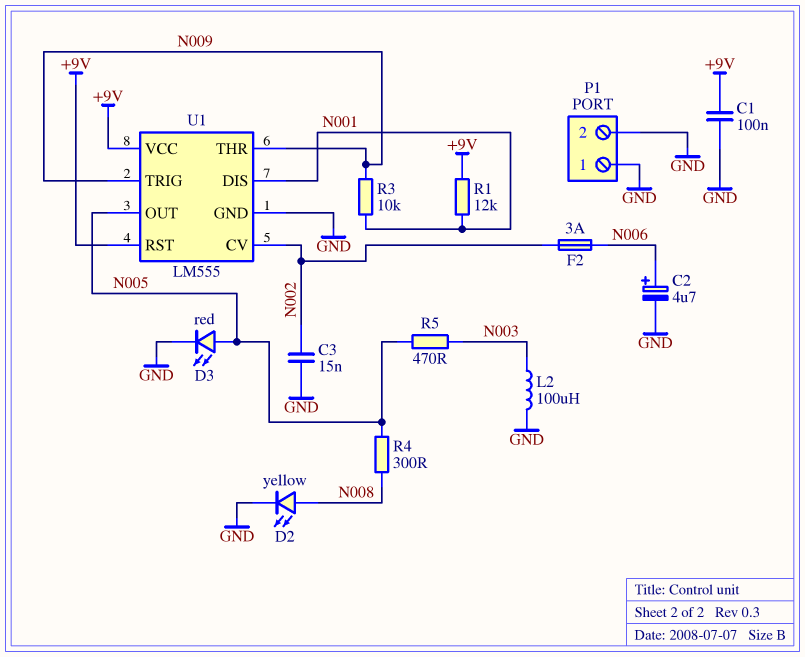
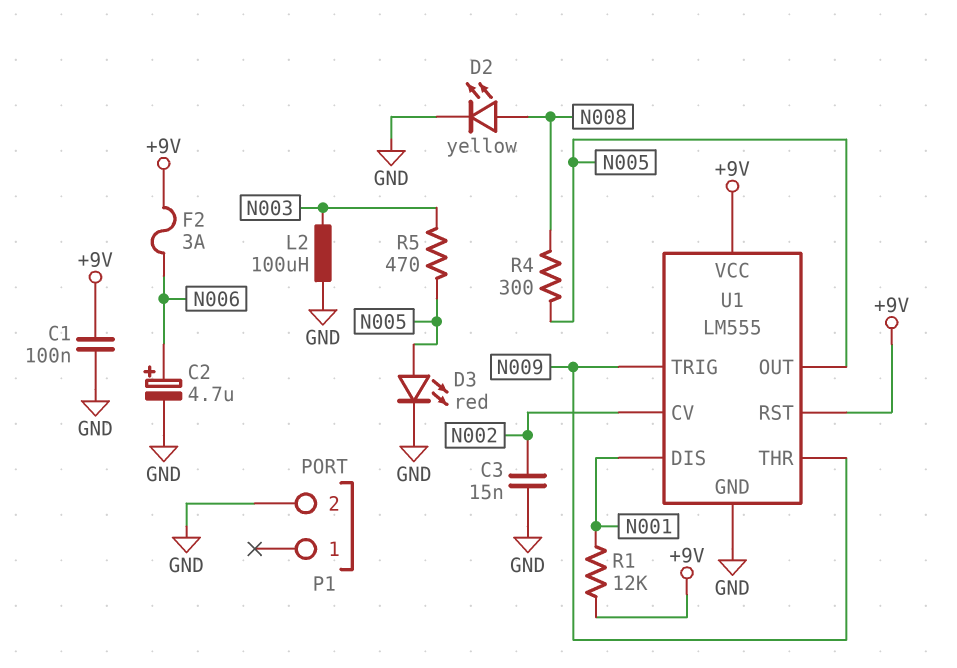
F2: 3A (N002, N006) -> 3A (+9V, N006)
P1 pin 1: GND -> none
R3: 10k (N001, N009) -> none

